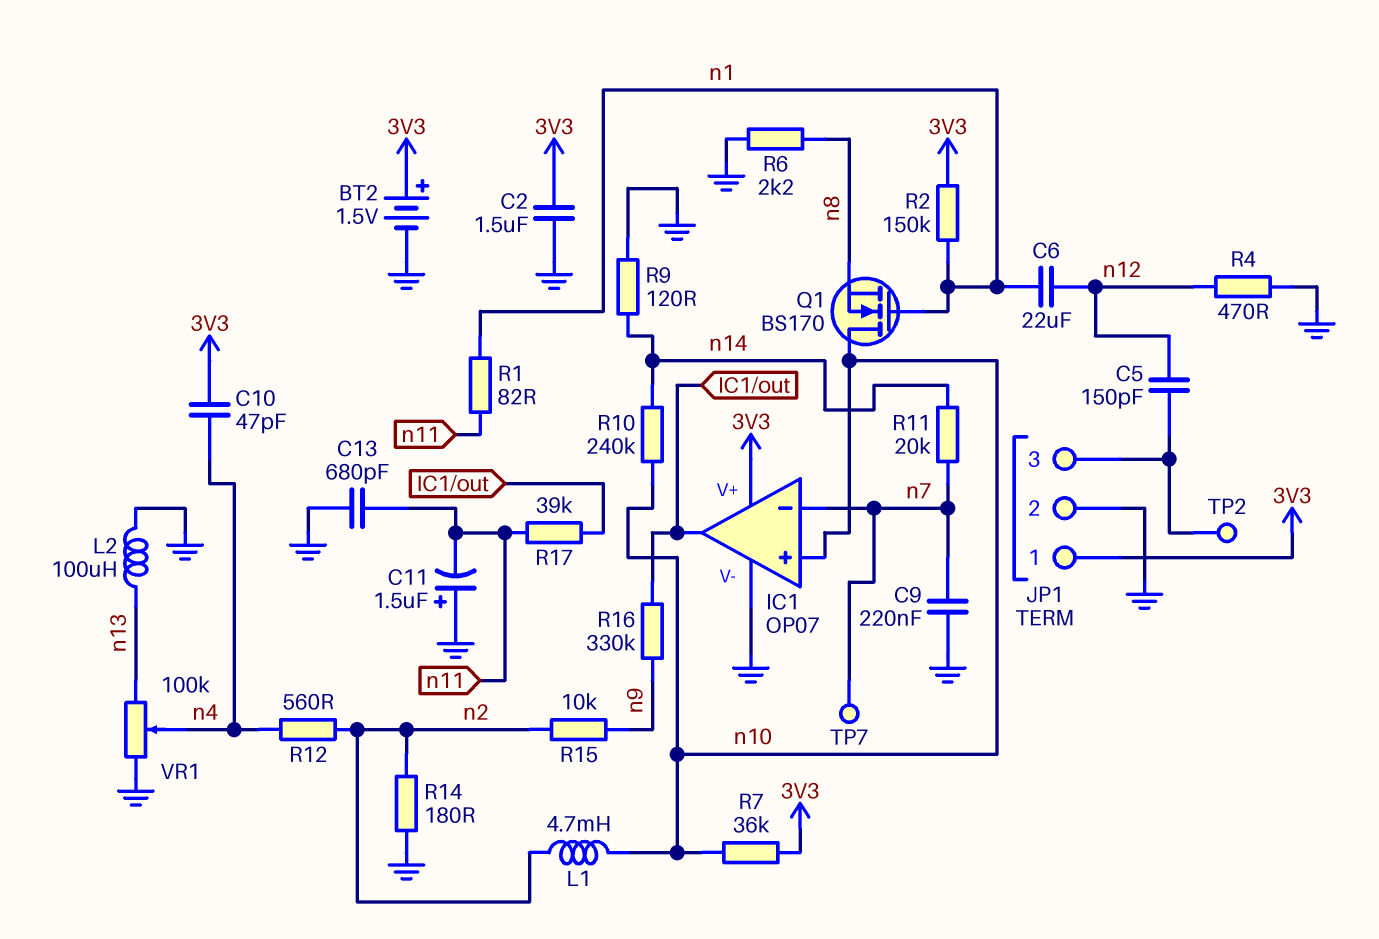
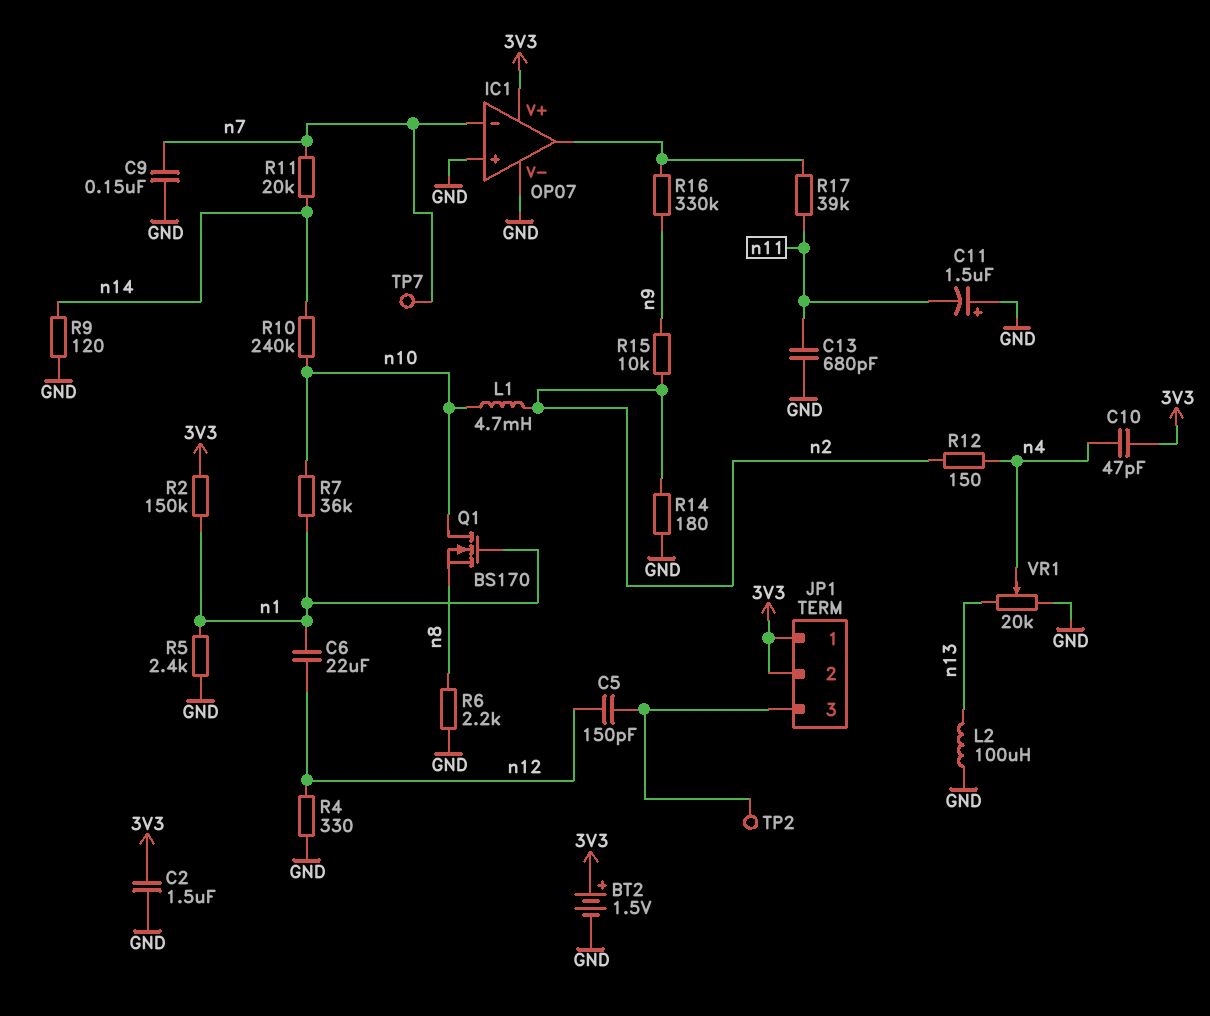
C9: 220nF (GND, n7) -> 150nF (GND, n7)
IC1 pin in+: n10 -> GND
JP1 pin 2: GND -> 3V3
R1: 82 (n1, n11) -> none
R4: 470 (GND, n12) -> 330 (GND, n12)
R5: none -> 2.4k (GND, n1)
R7: 36k (3V3, n10) -> 36k (n1, n10)
R12: 560 (n2, n4) -> 150 (n2, n4)
VR1: 100k (GND, n13, wiper n4) -> 20k (GND, n13, wiper n4)

